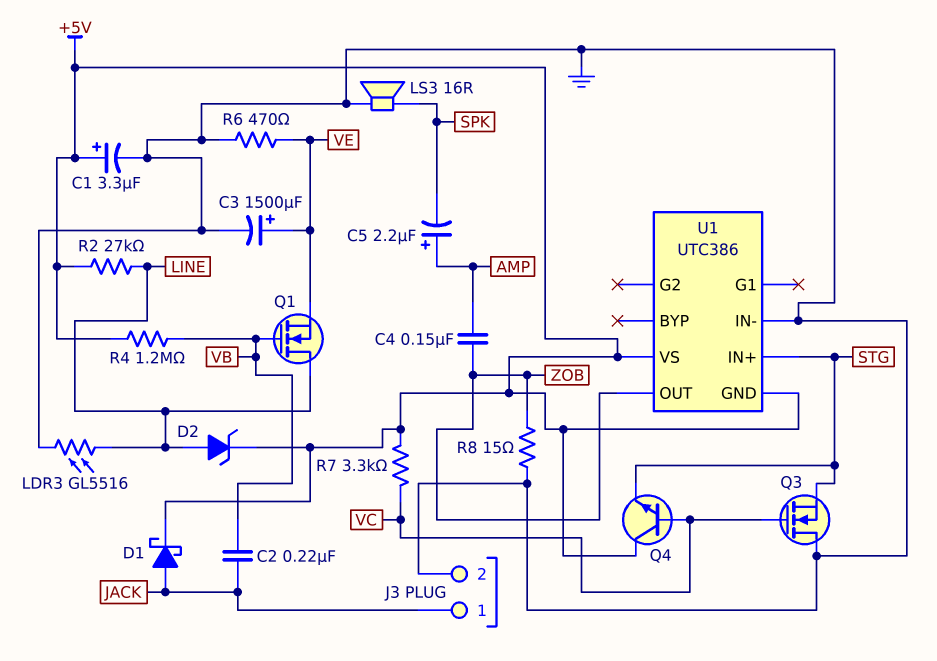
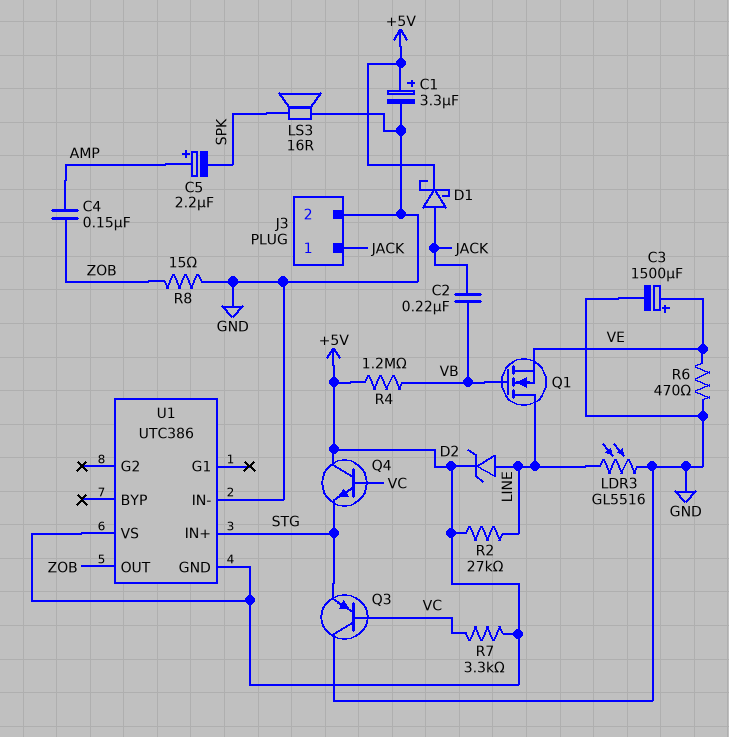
Q3: NMOS (G VC, D GND, S STG) -> PNP (B VC, C GND, E STG)

